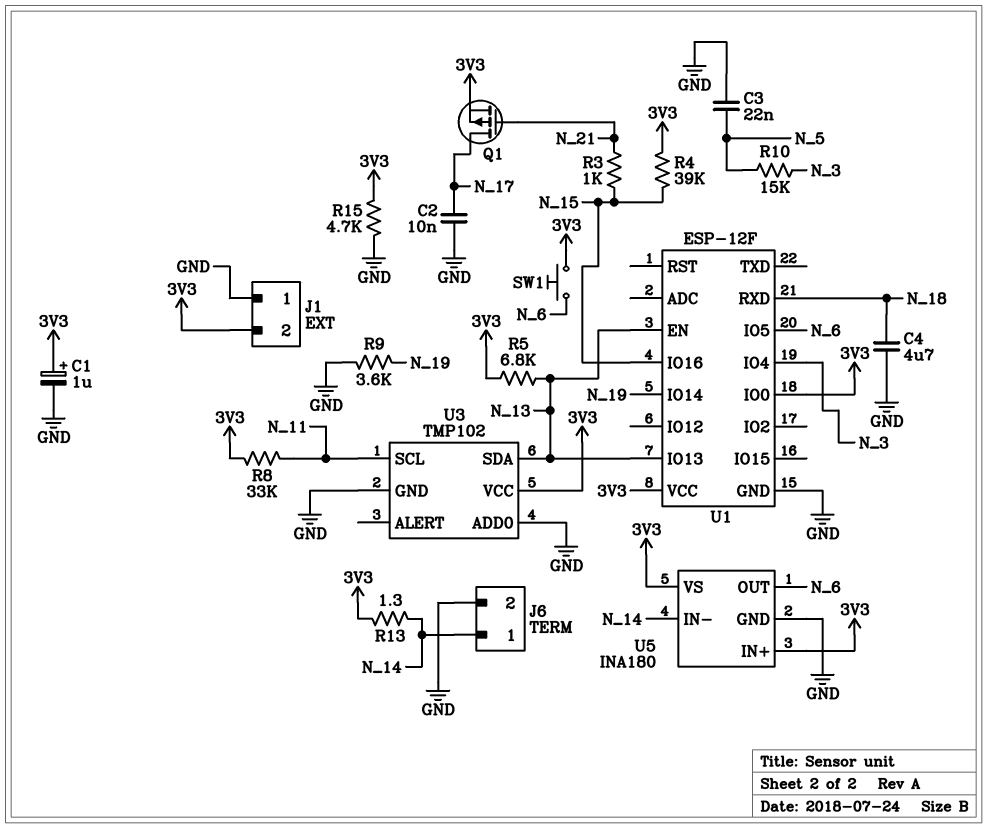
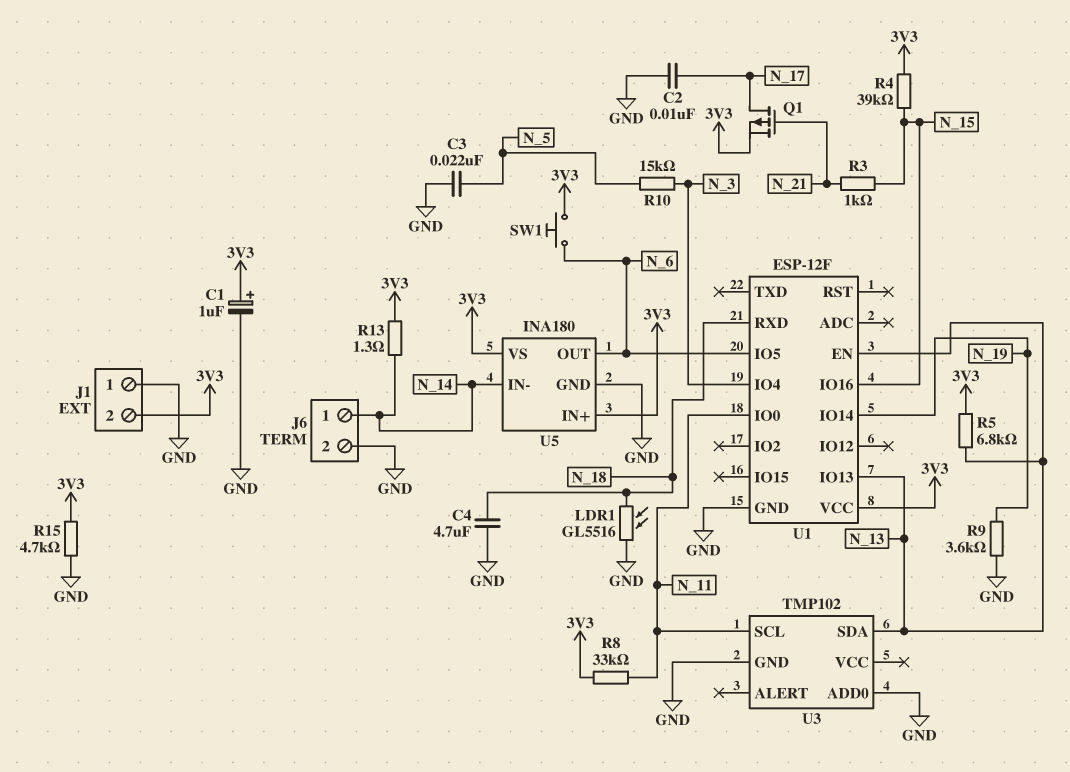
LDR1: none -> GL5516 (GND, N_18)
U1 pin IO0: 3V3 -> N_11
U3 pin VCC: 3V3 -> none

